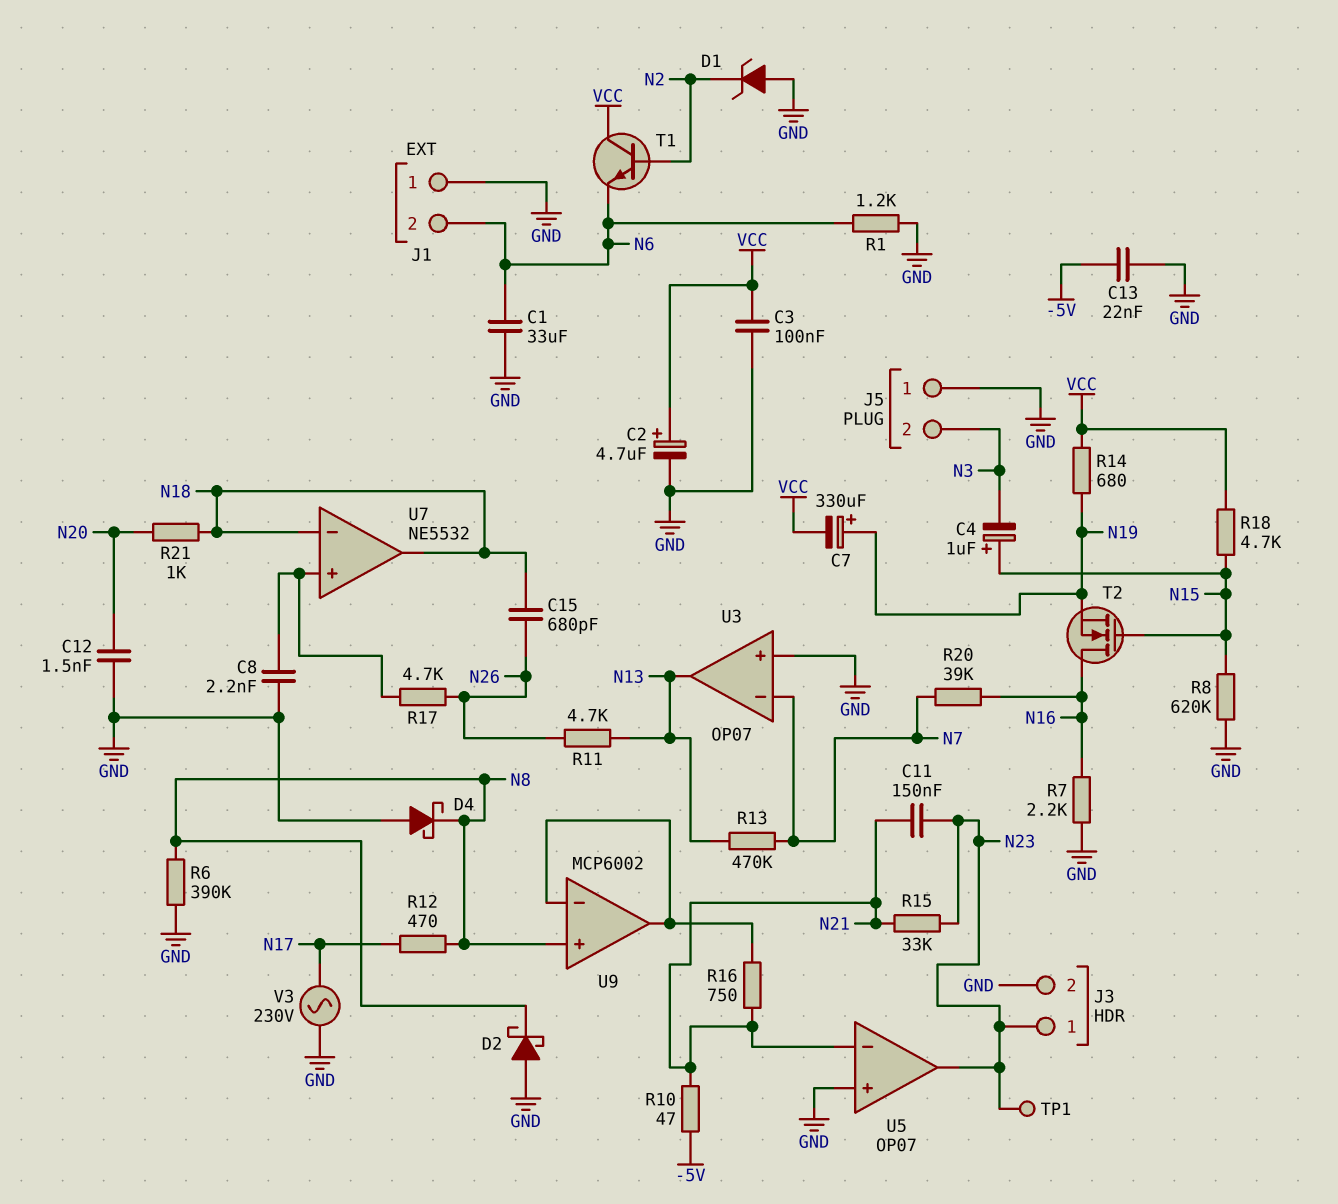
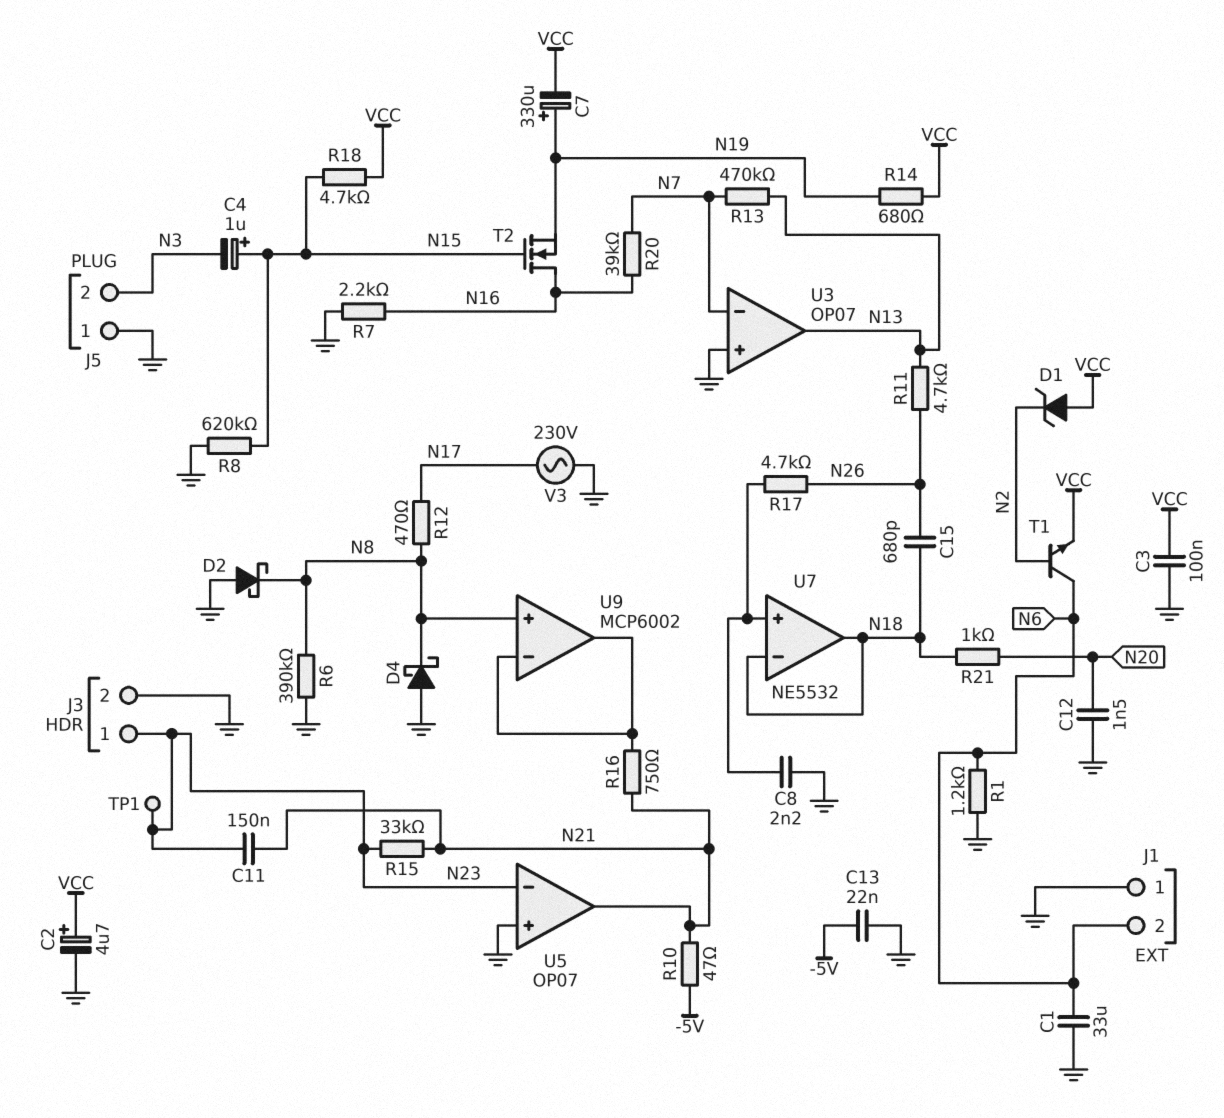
D1: zener (A GND, K N2) -> zener (A VCC, K N2)
T1: NPN (B N2, C VCC, E N6) -> NPN (B N2, C N6, E VCC)
U5 pin in-: N21 -> N23
U5 pin out: N23 -> N21

